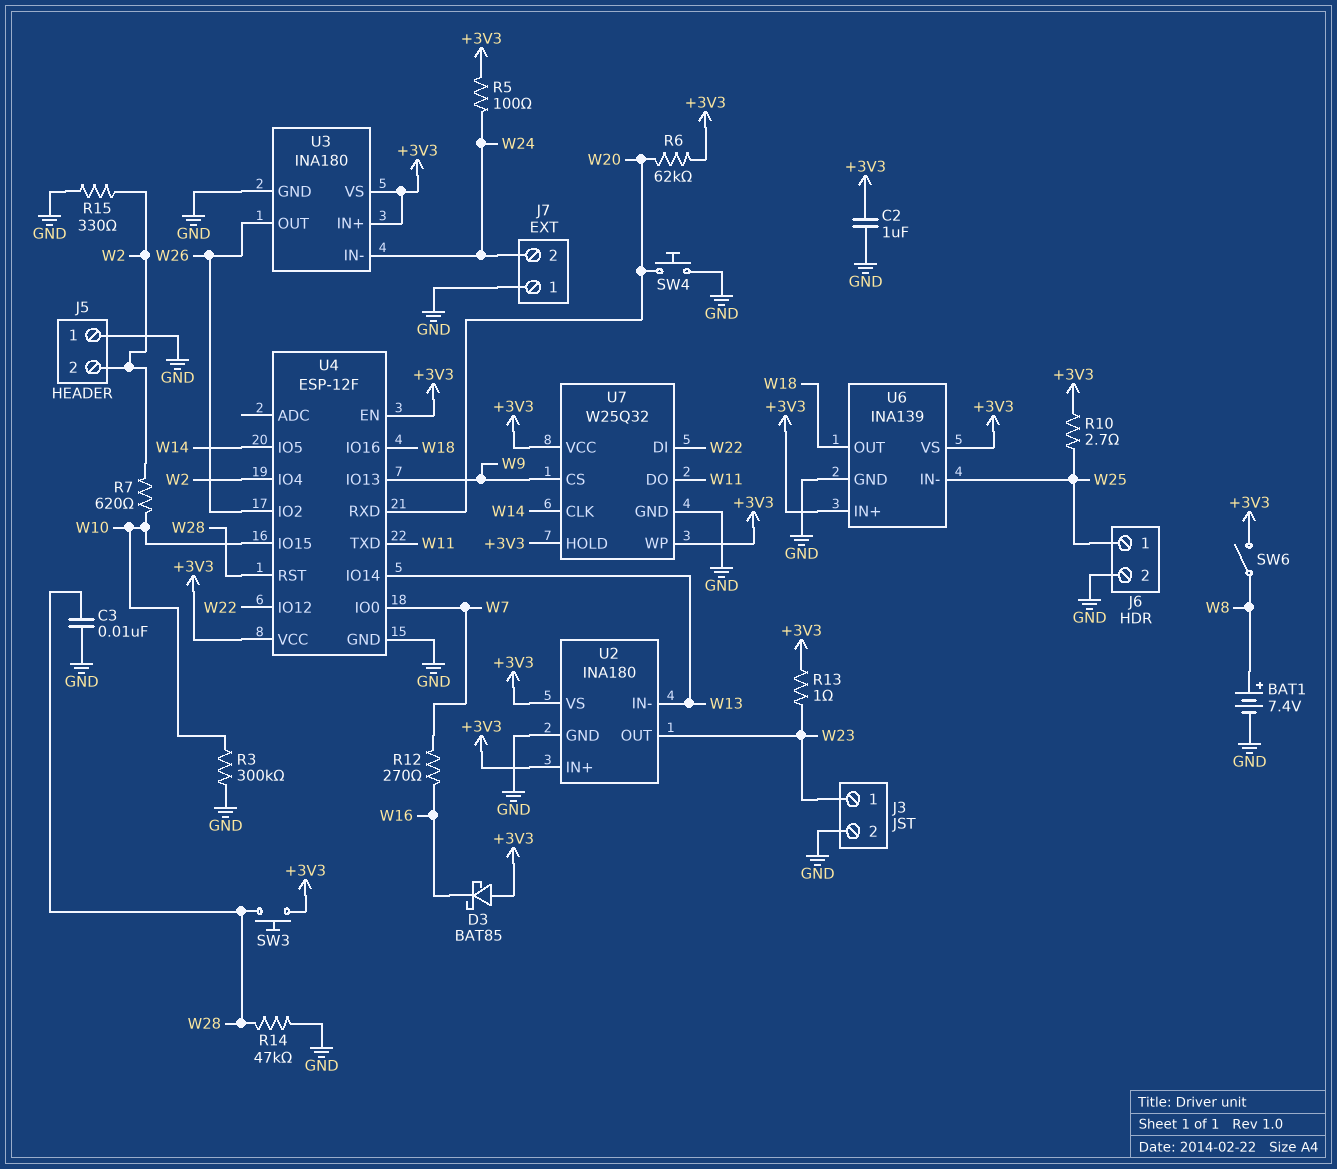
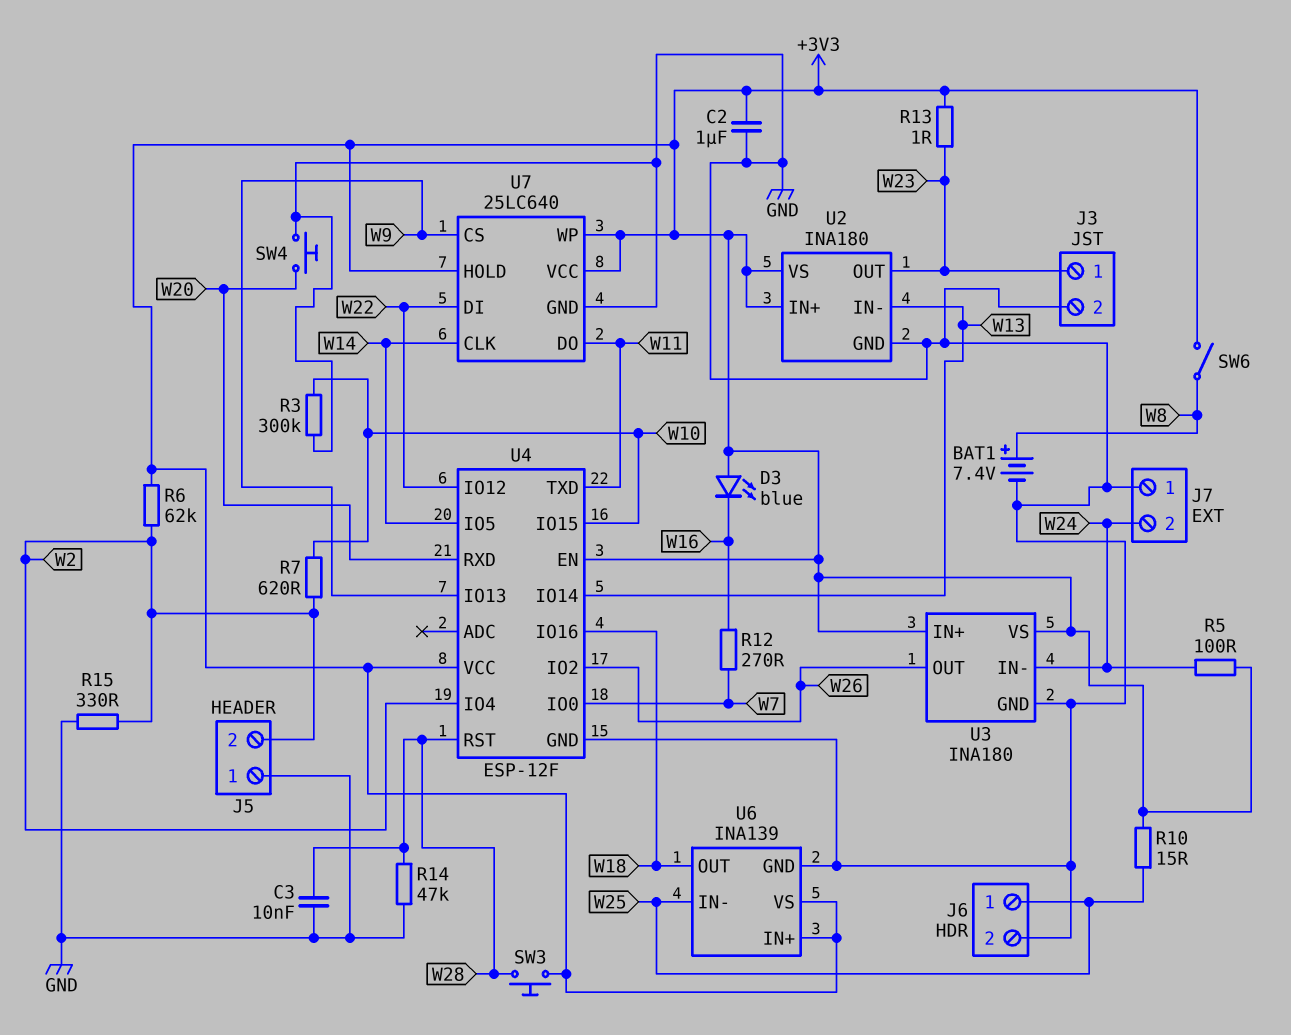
D3: schottky BAT85 (A +3V3, K W16) -> LED blue (A +3V3, K W16)
R6: 62k (+3V3, W20) -> 62k (+3V3, W2)
R10: 2.7 (+3V3, W25) -> 15 (+3V3, W25)
U7: W25Q32 -> 25LC640

